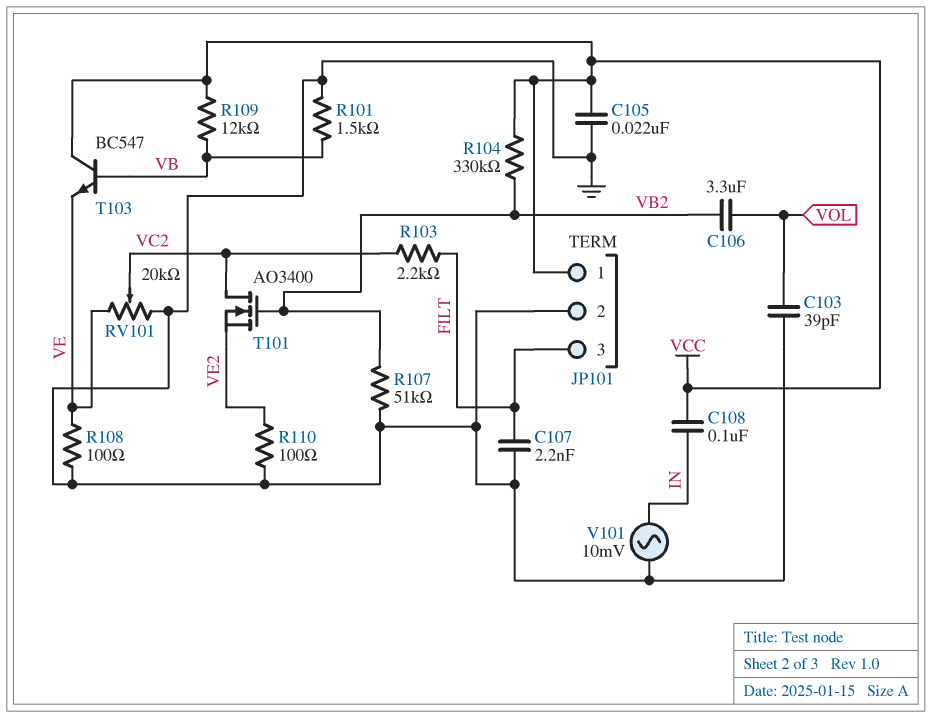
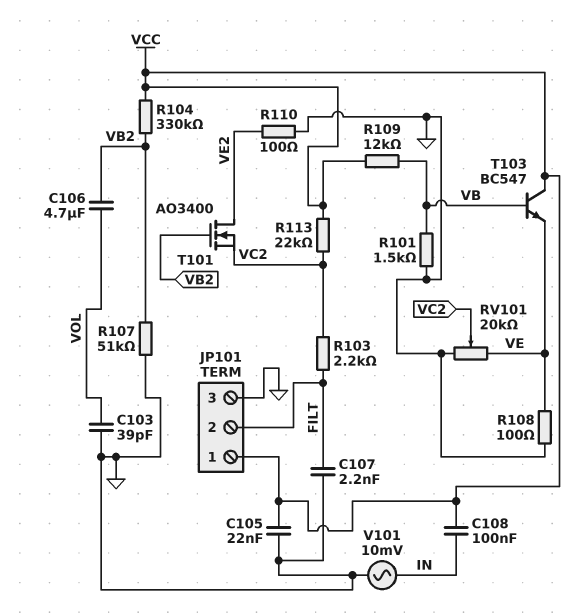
C106: 3.3uF (VB2, VOL) -> 4.7uF (VB2, VOL)
JP101 pin 2: GND -> FILT
JP101 pin 3: FILT -> GND
R113: none -> 22k (VC2, VCC)
T101: NMOS AO3400 (G VB2, D VC2, S VE2) -> NMOS AO3400 (G VB2, D VE2, S VC2)

